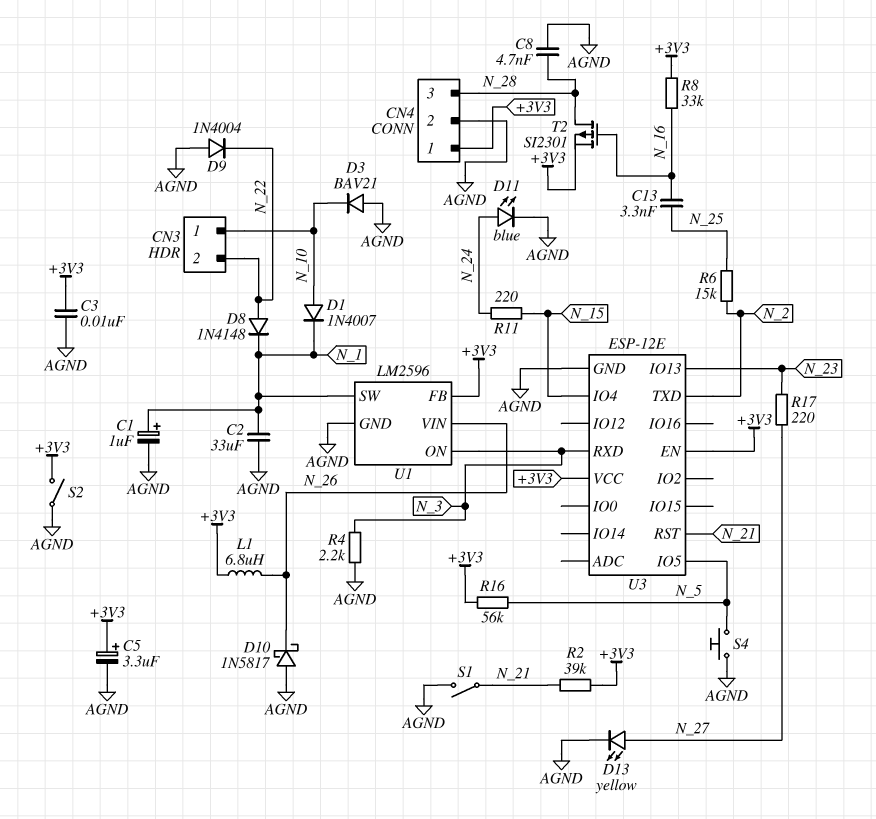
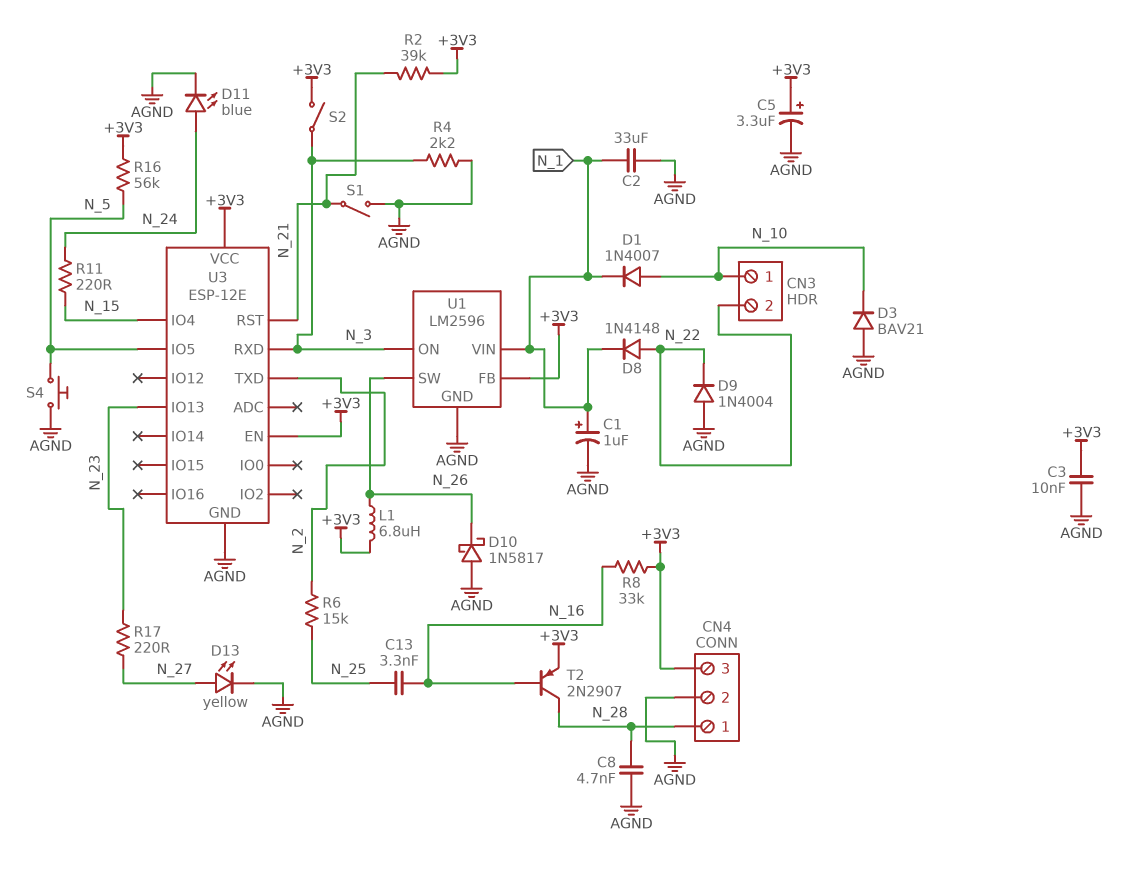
CN4 pin 1: +3V3 -> N_28
CN4 pin 3: N_28 -> +3V3
S2: switch (+3V3, AGND) -> switch (+3V3, N_3)
T2: PMOS SI2301 (G N_16, D N_28, S +3V3) -> PNP 2N2907 (B N_16, C N_28, E +3V3)
U1 pin SW: N_1 -> N_26
U1 pin VIN: N_26 -> N_1

